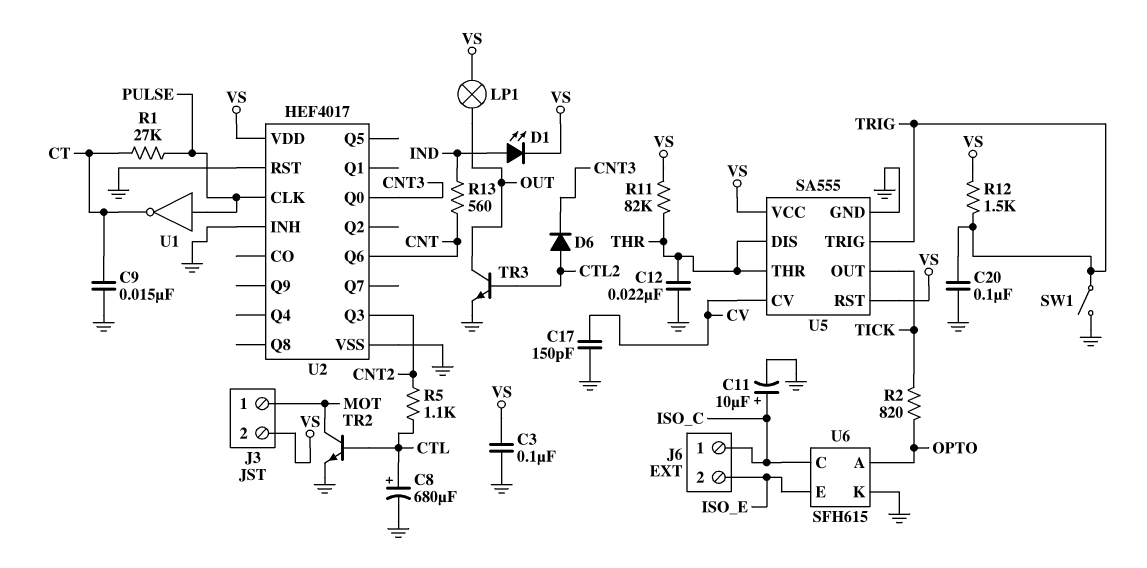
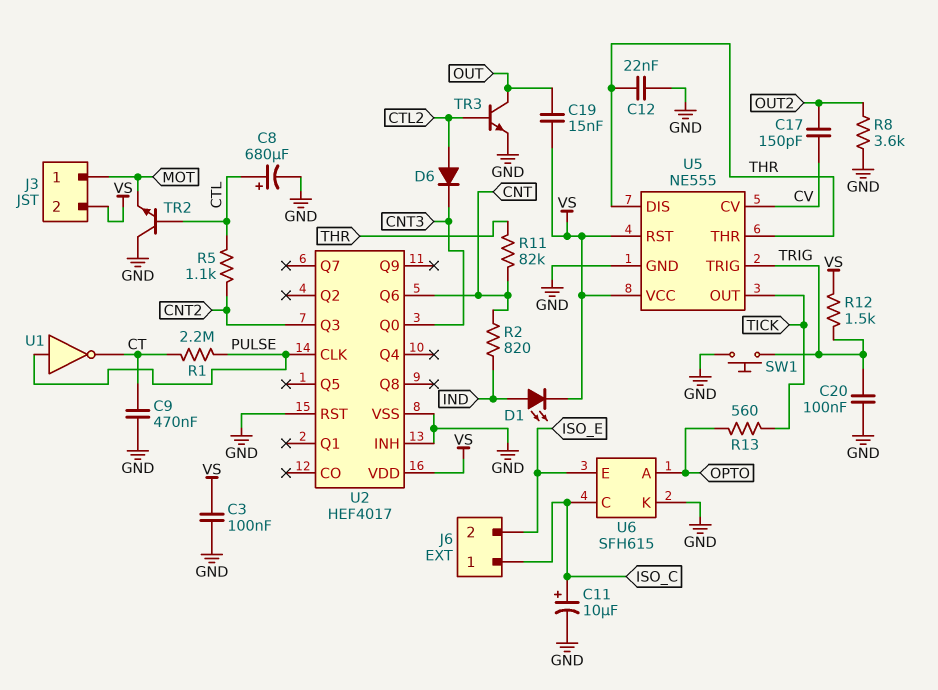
C9: 15nF (CT, GND) -> 470nF (CT, GND)
C17: 150pF (CV, GND) -> 150pF (CV, OUT2)
C19: none -> 15nF (OUT, VS)
LP1: lamp (OUT, VS) -> none
R1: 27k (CT, PULSE) -> 2.2M (CT, PULSE)
R2: 820 (OPTO, TICK) -> 820 (CNT, IND)
R8: none -> 3.6k (GND, OUT2)
R11: 82k (THR, VS) -> 82k (CNT, THR)
R13: 560 (CNT, IND) -> 560 (OPTO, TICK)
SW1: switch (GND, TRIG) -> button (GND, TRIG)
TR2: NPN (B CTL, C MOT, E GND) -> NPN (B CTL, C GND, E MOT)
U5: SA555 -> NE555

